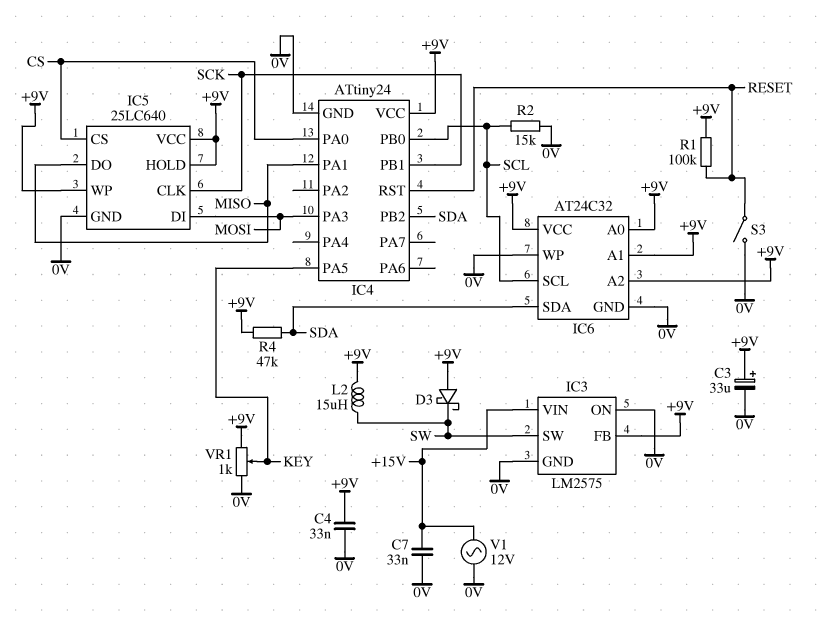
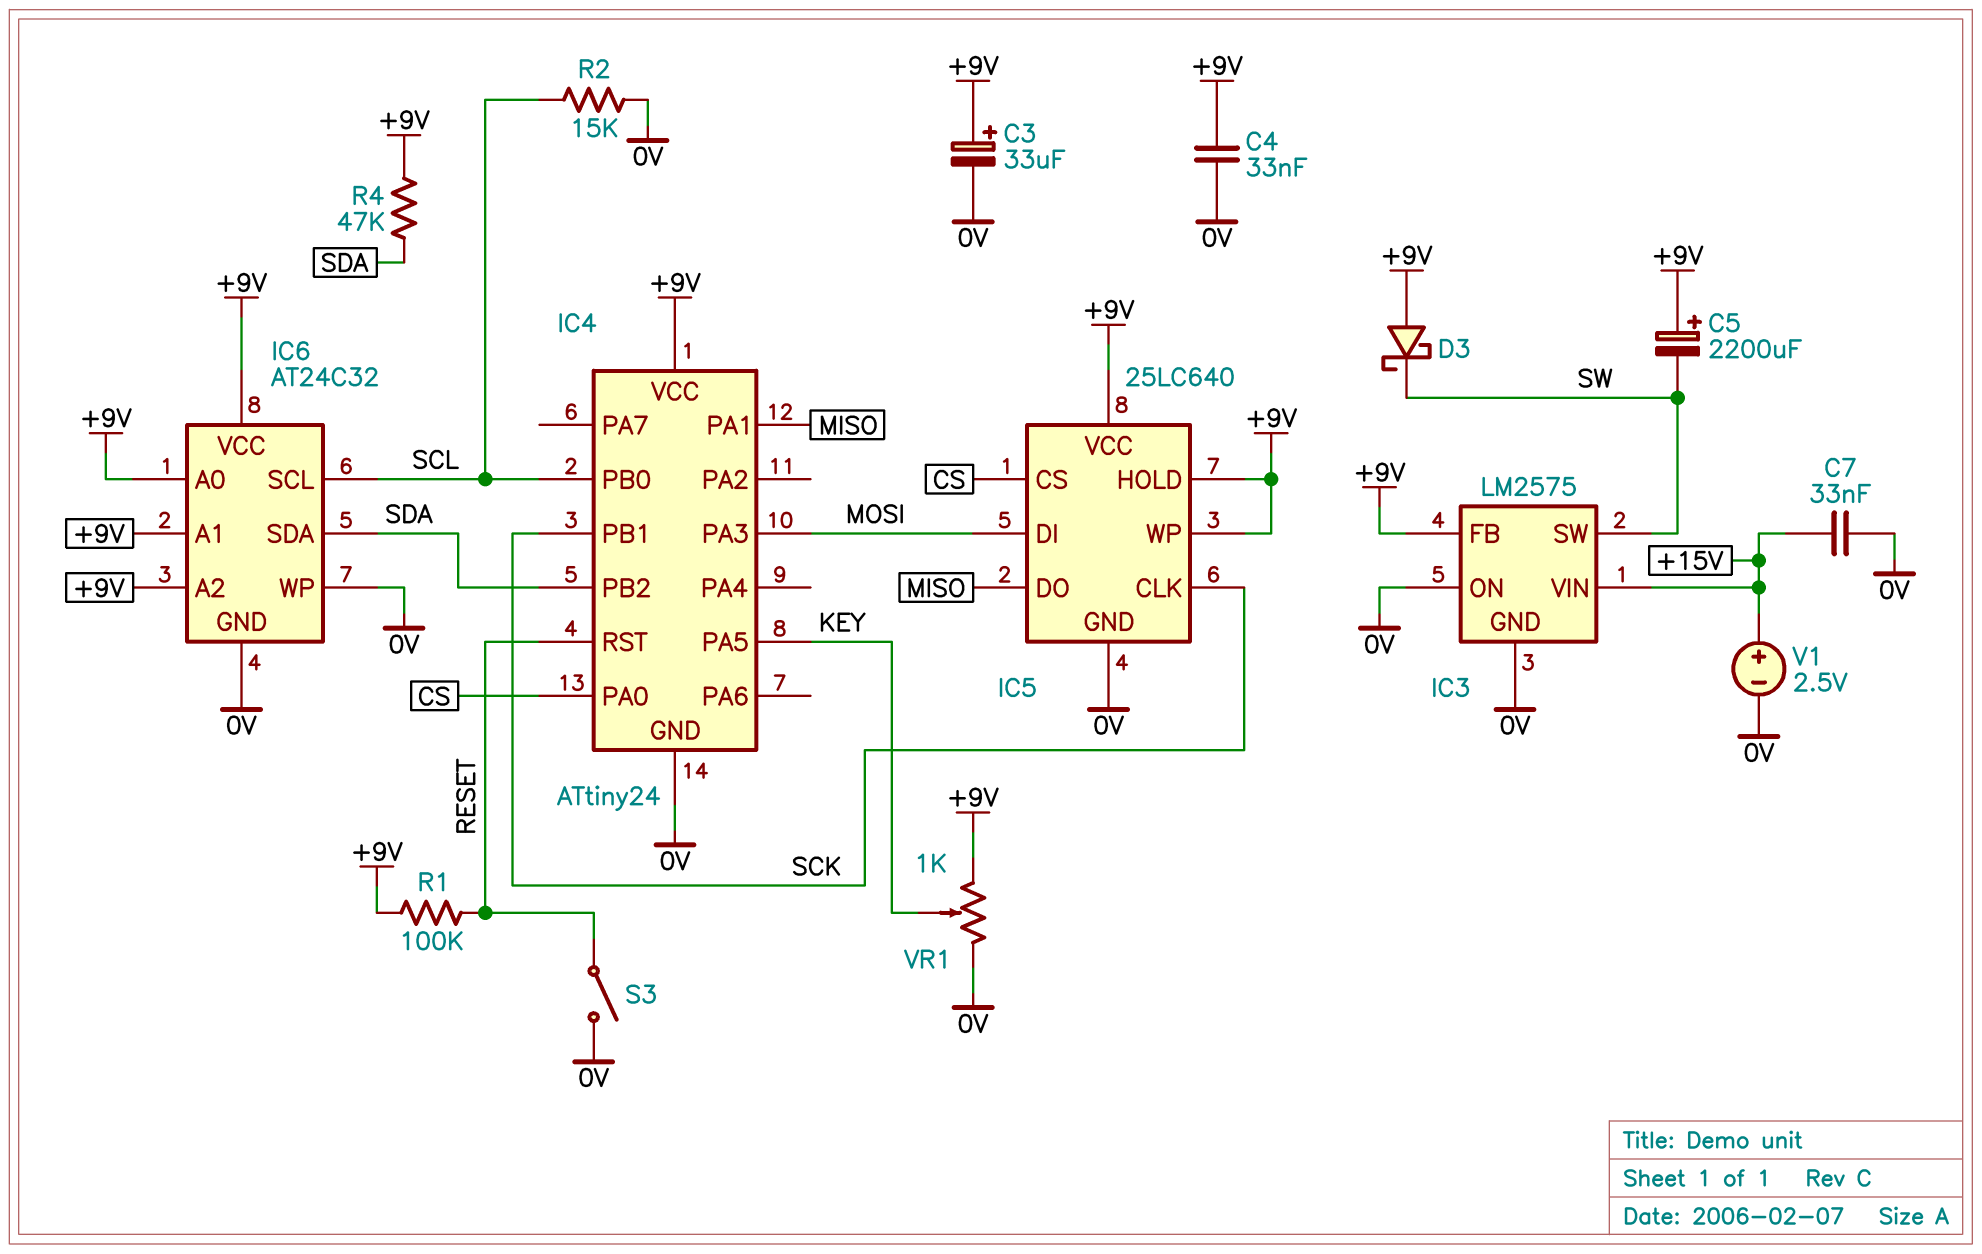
C5: none -> 2200uF (plus +9V, minus SW)
L2: 15uH (+9V, SW) -> none
V1: AC 12V (+15V, 0V) -> 2.5V (plus +15V, minus 0V)

